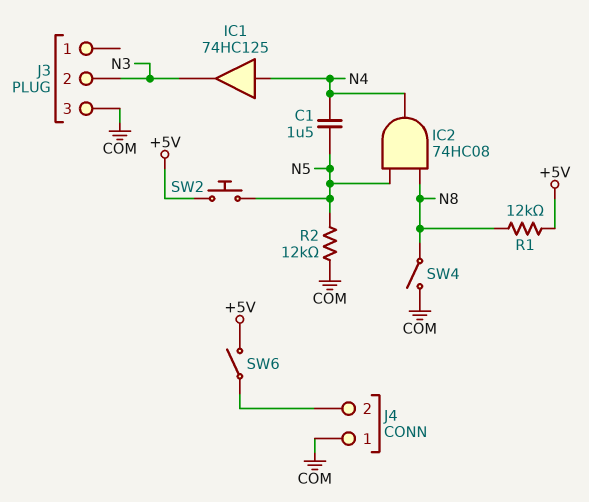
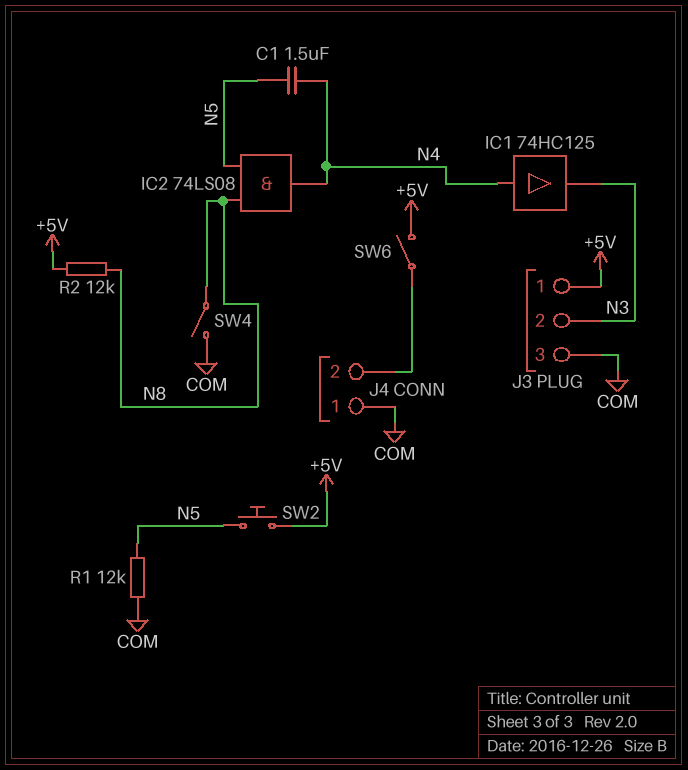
IC2: AND 74HC08 (in N5, in N8, out N4) -> AND 74LS08 (in N5, in N8, out N4)
J3 pin 1: none -> +5V
R1: 12k (+5V, N8) -> 12k (COM, N5)
R2: 12k (COM, N5) -> 12k (+5V, N8)

